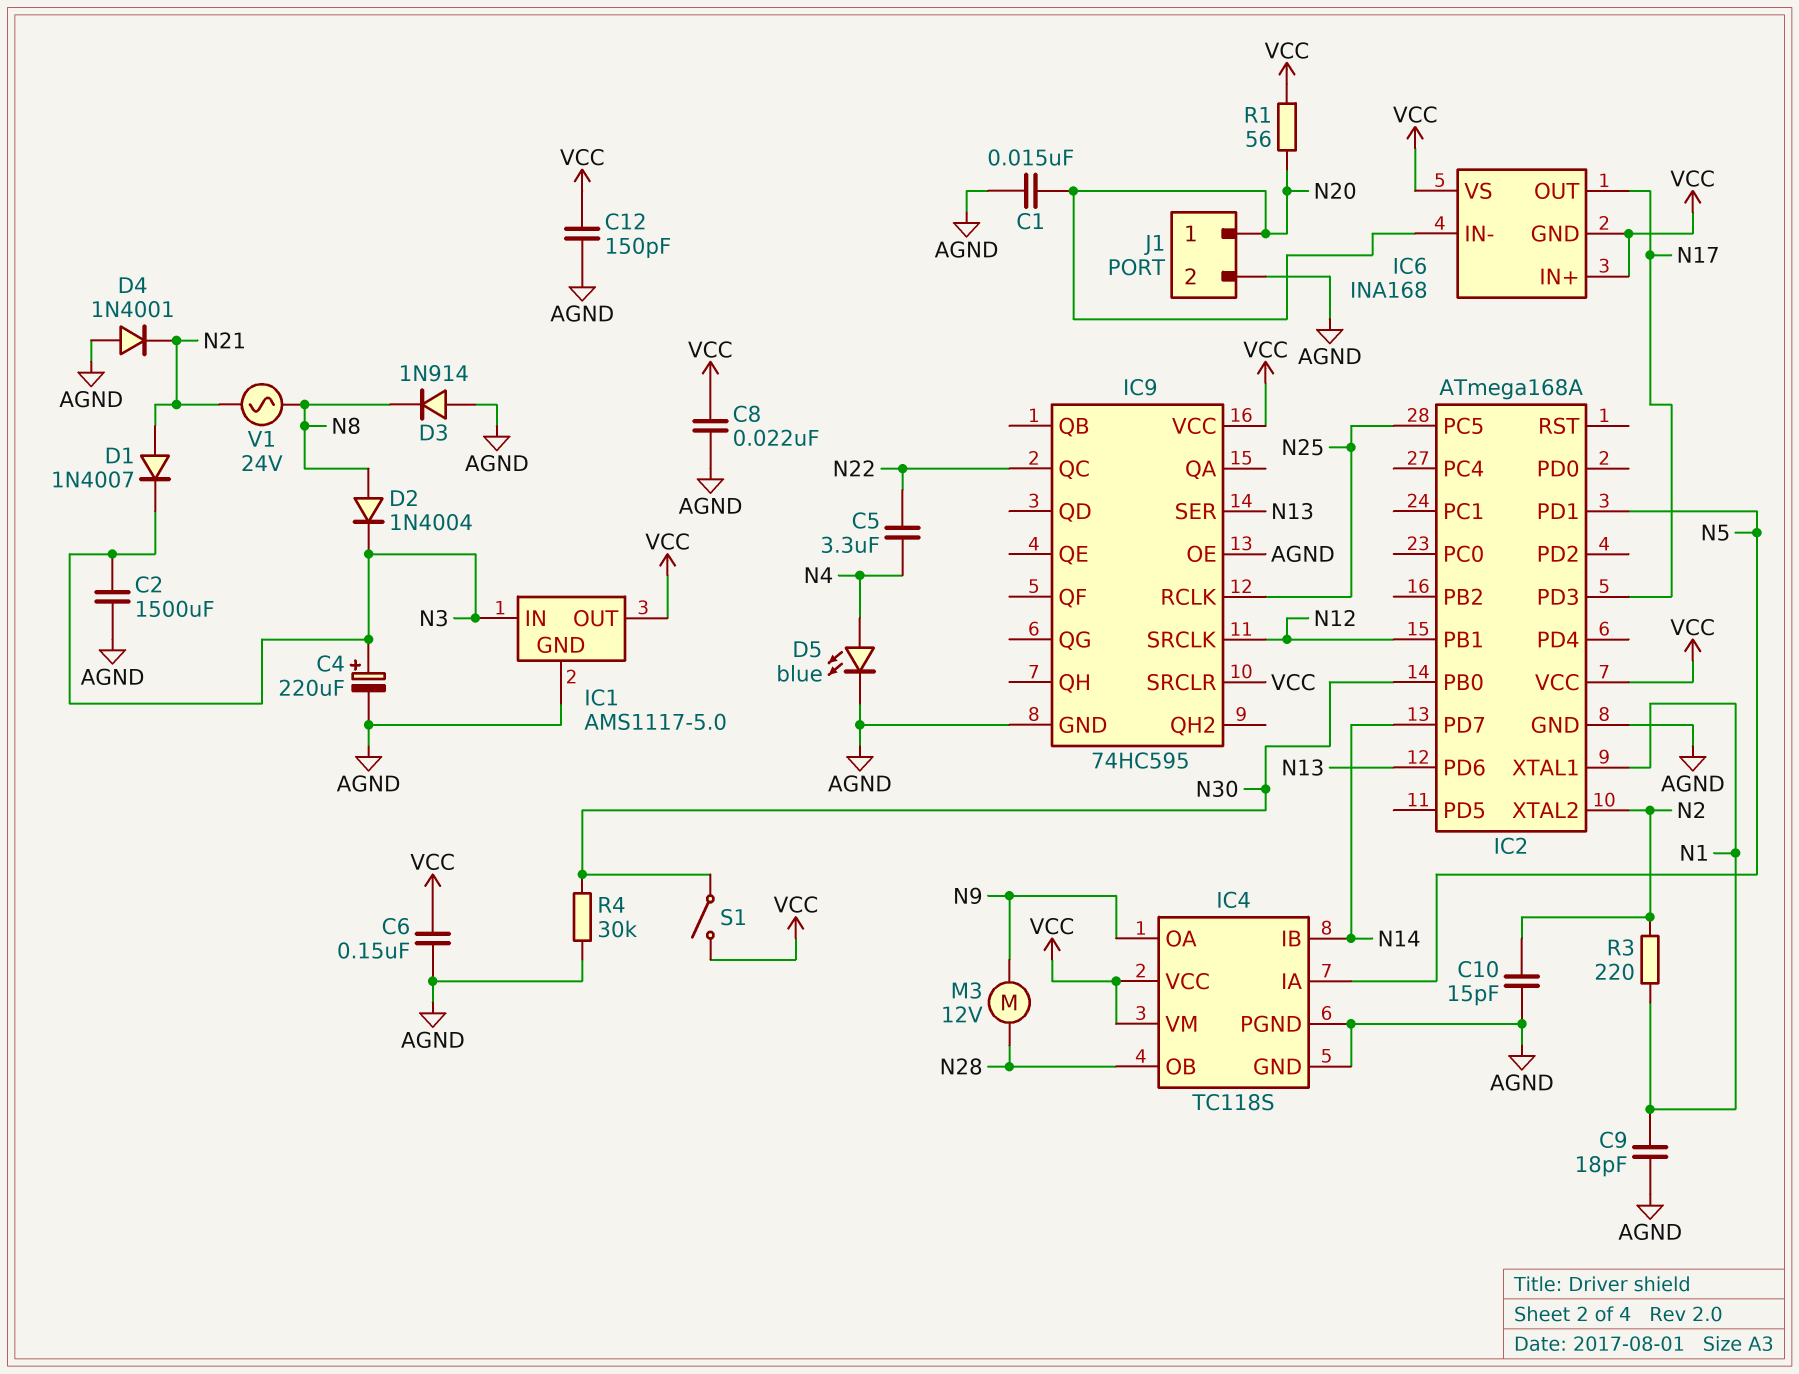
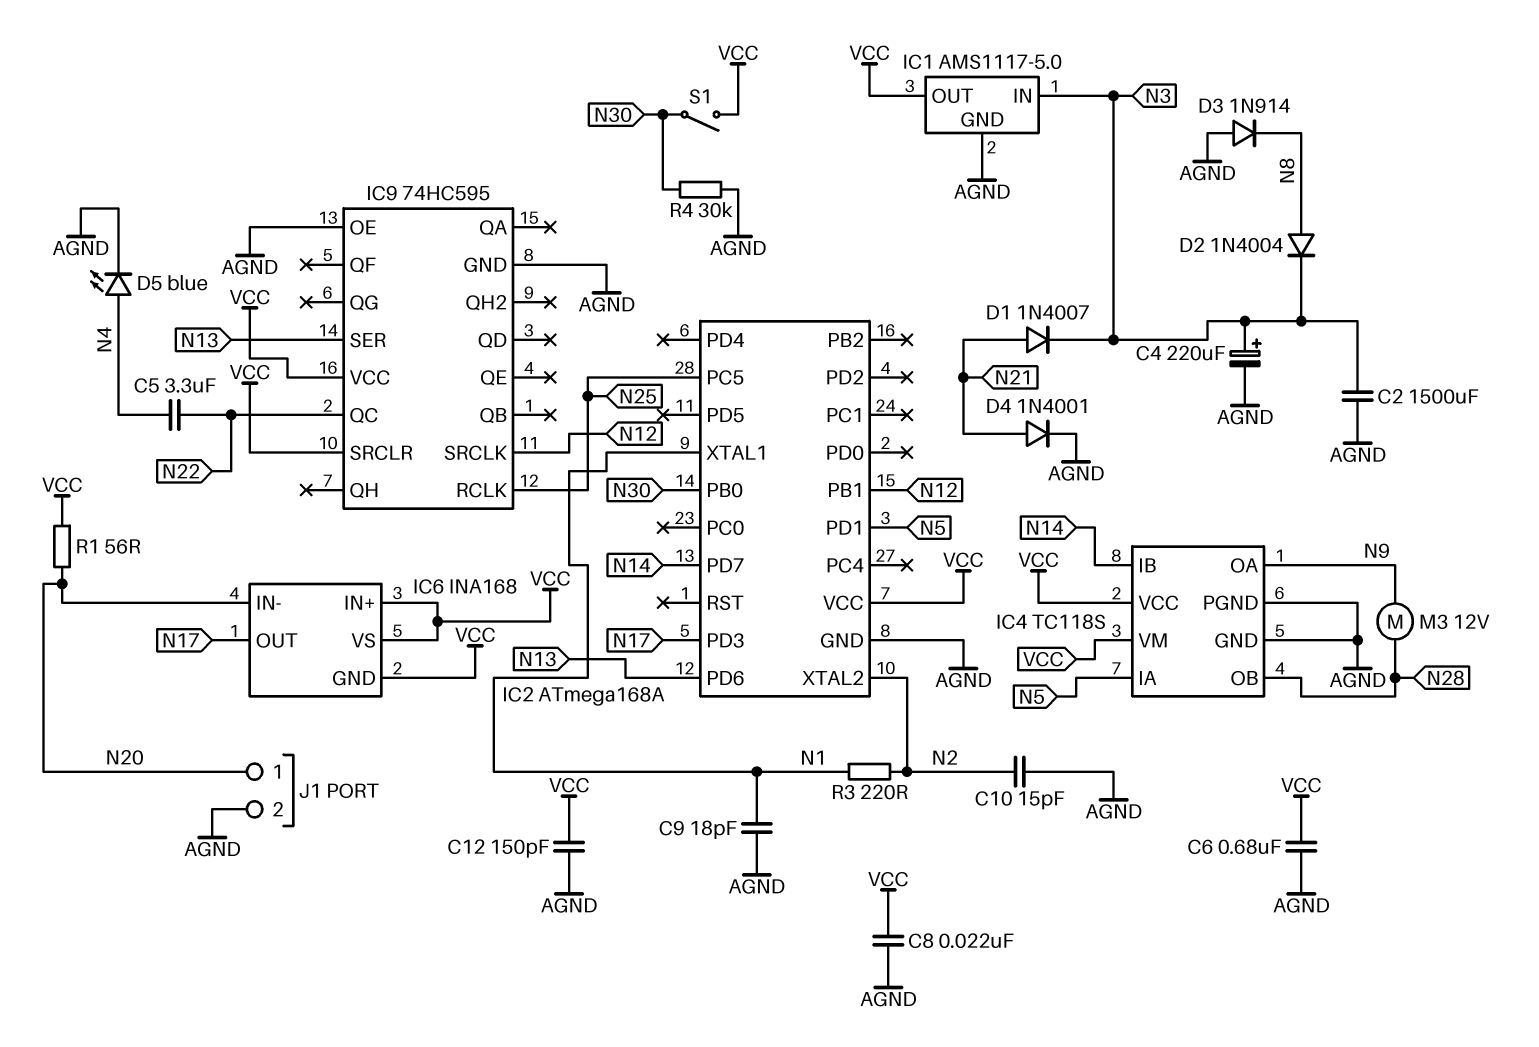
C1: 15nF (AGND, N20) -> none
C6: 150nF (AGND, VCC) -> 680nF (AGND, VCC)
D4: diode 1N4001 (A AGND, K N21) -> diode 1N4001 (A N21, K AGND)
V1: AC 24V (N8, N21) -> none

